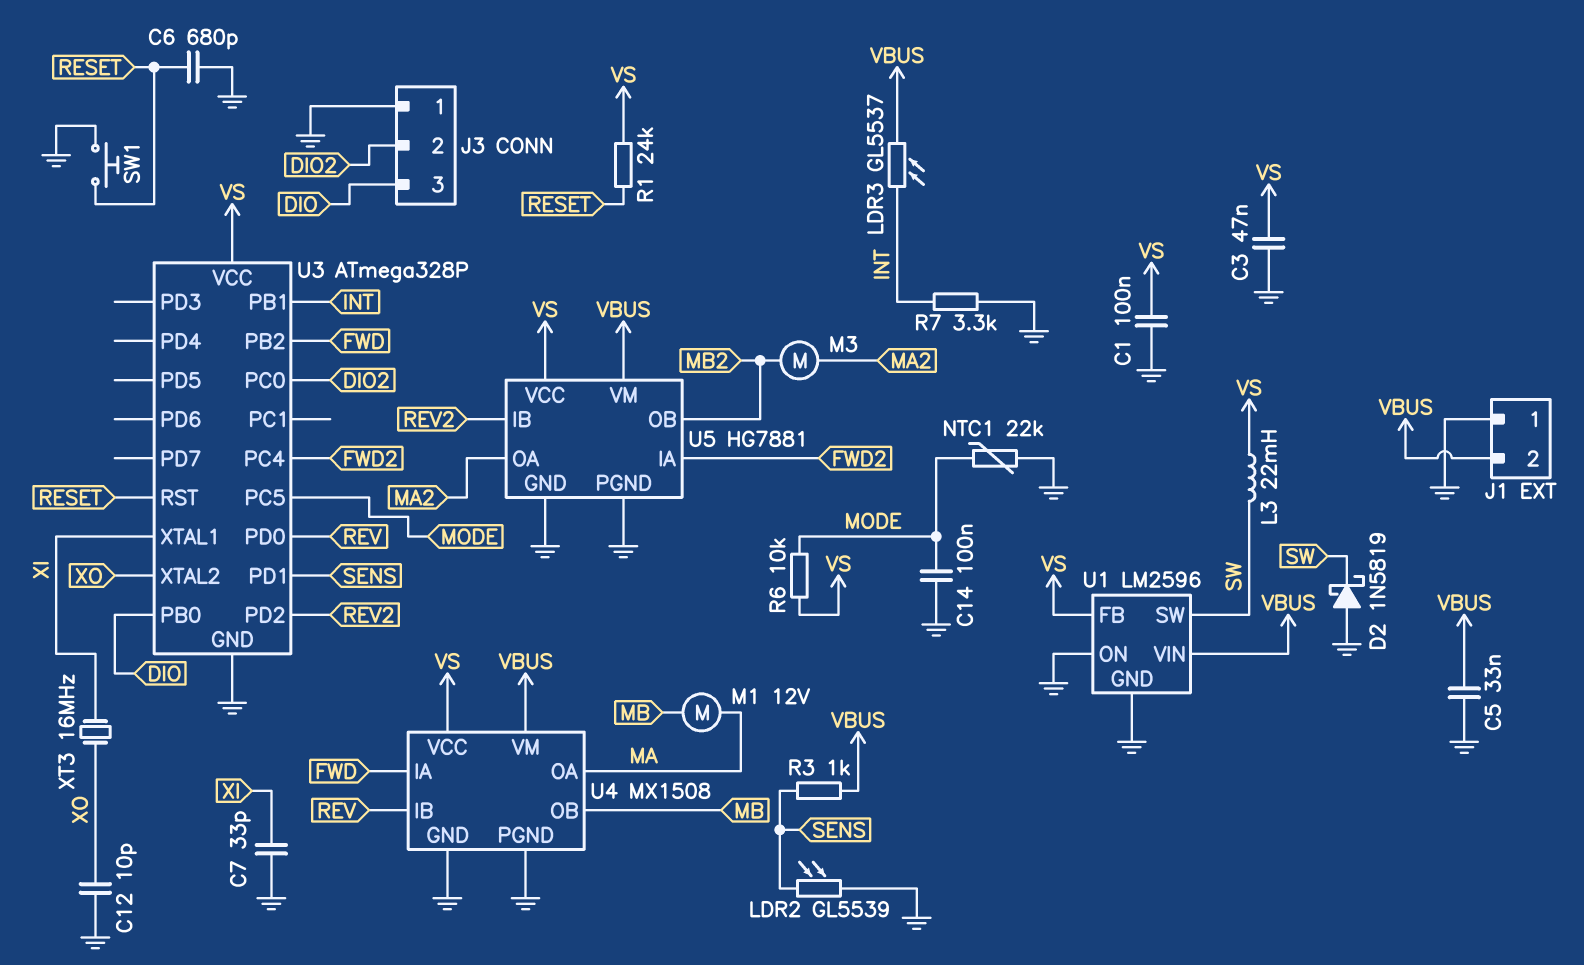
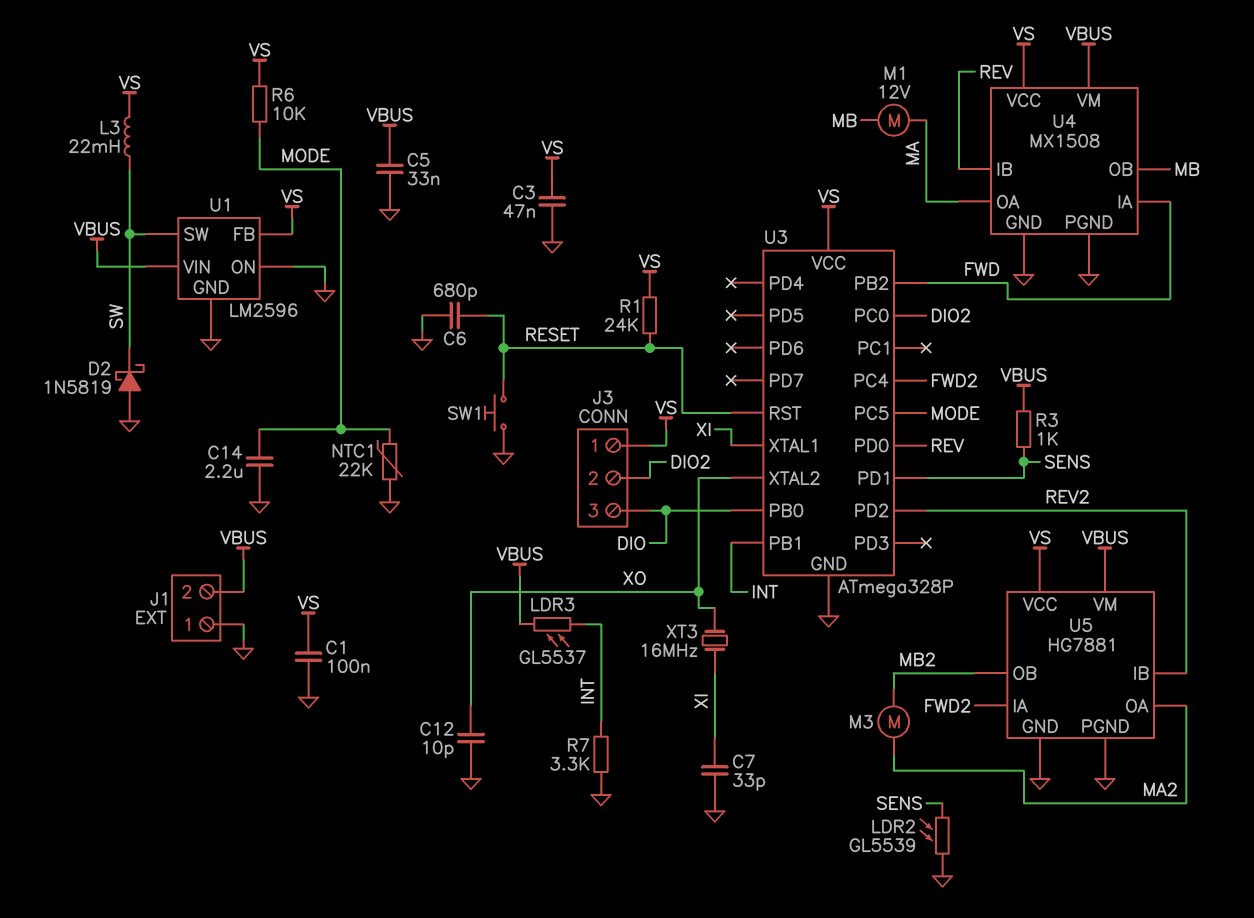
C14: 100nF (GND, MODE) -> 2.2uF (GND, MODE)
J3 pin 1: GND -> VS

